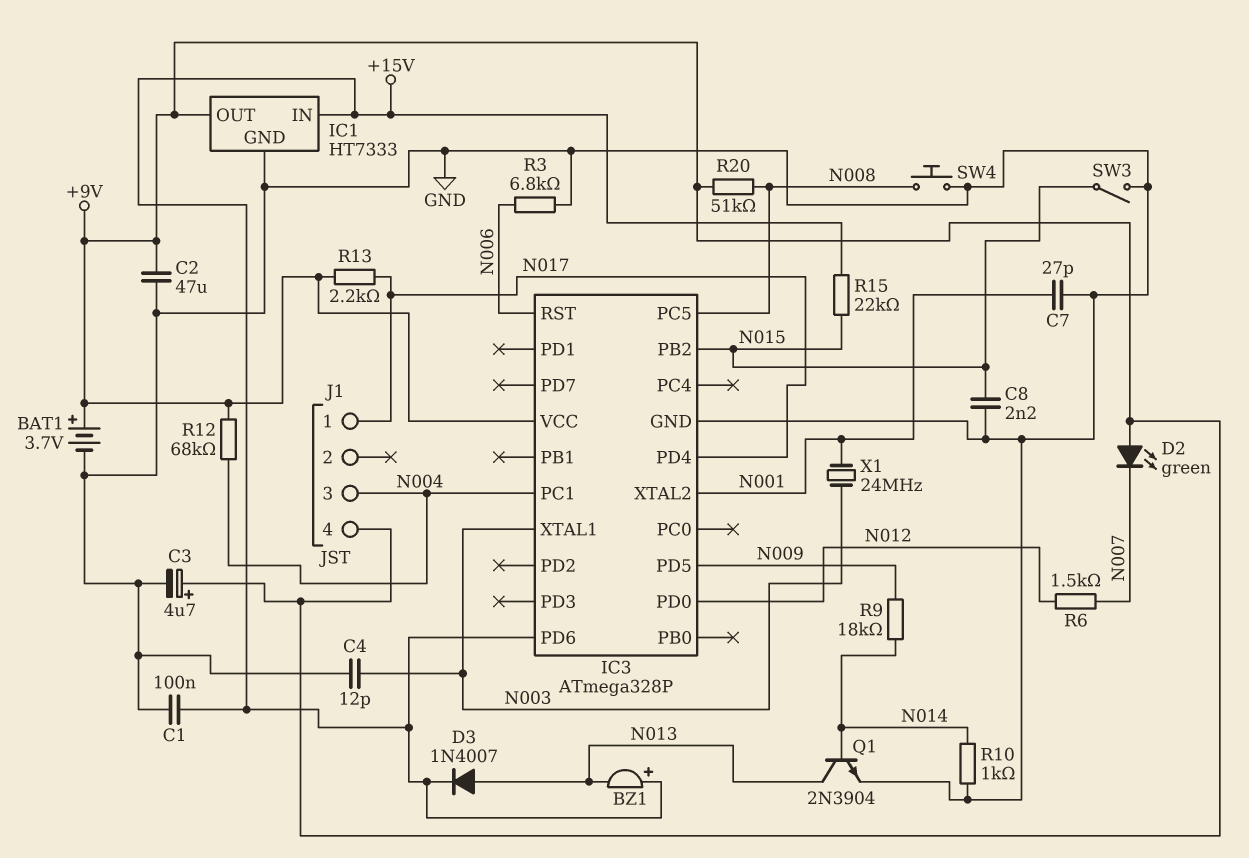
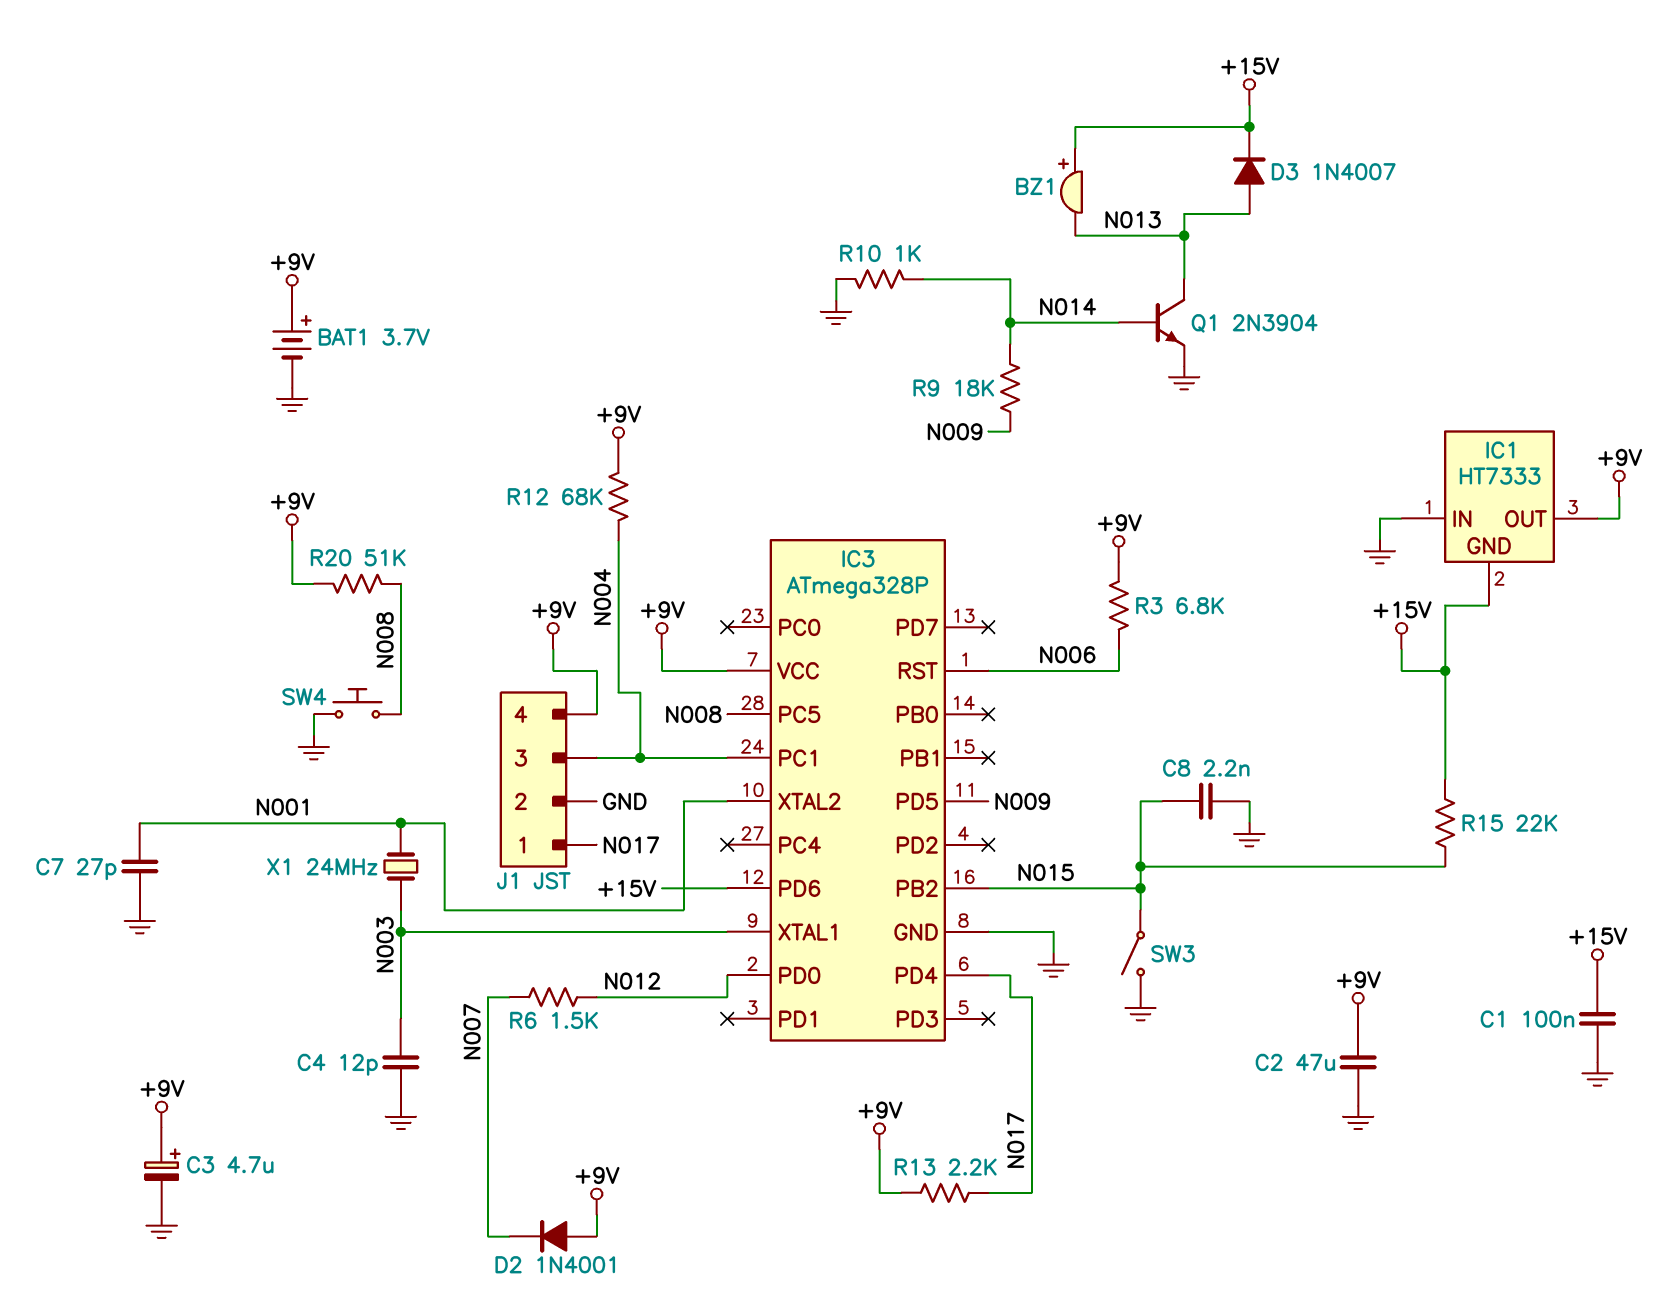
D2: LED green (A +9V, K N007) -> diode 1N4001 (A +9V, K N007)
IC1 pin GND: GND -> +15V
IC1 pin IN: +15V -> GND
J1 pin 2: none -> GND
R3: 6.8k (GND, N006) -> 6.8k (+9V, N006)

